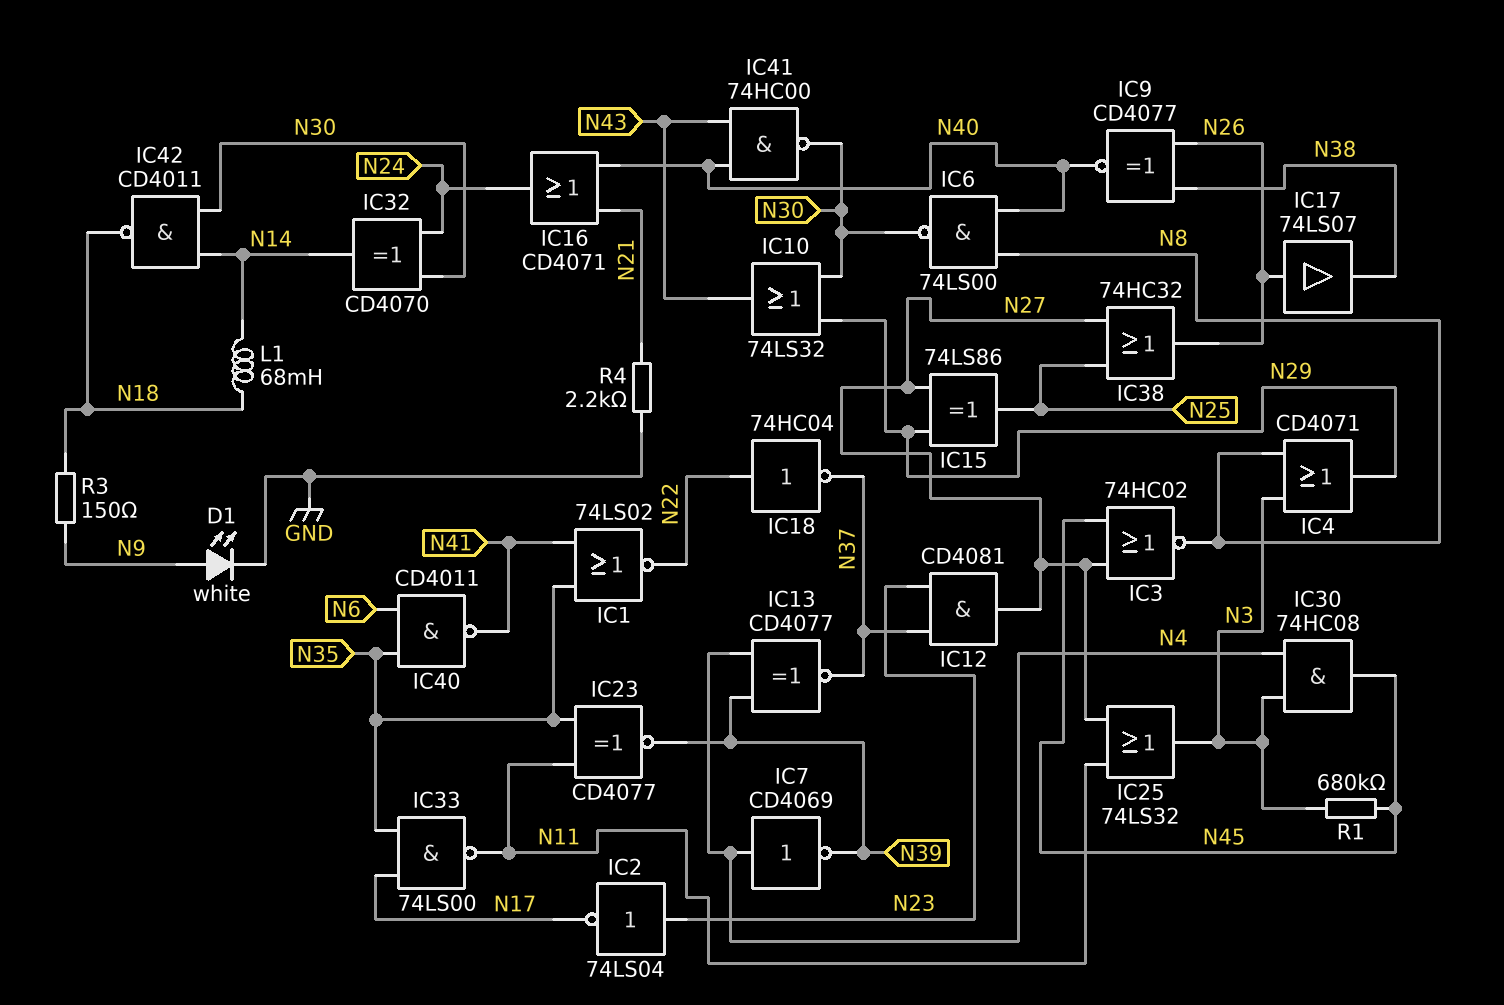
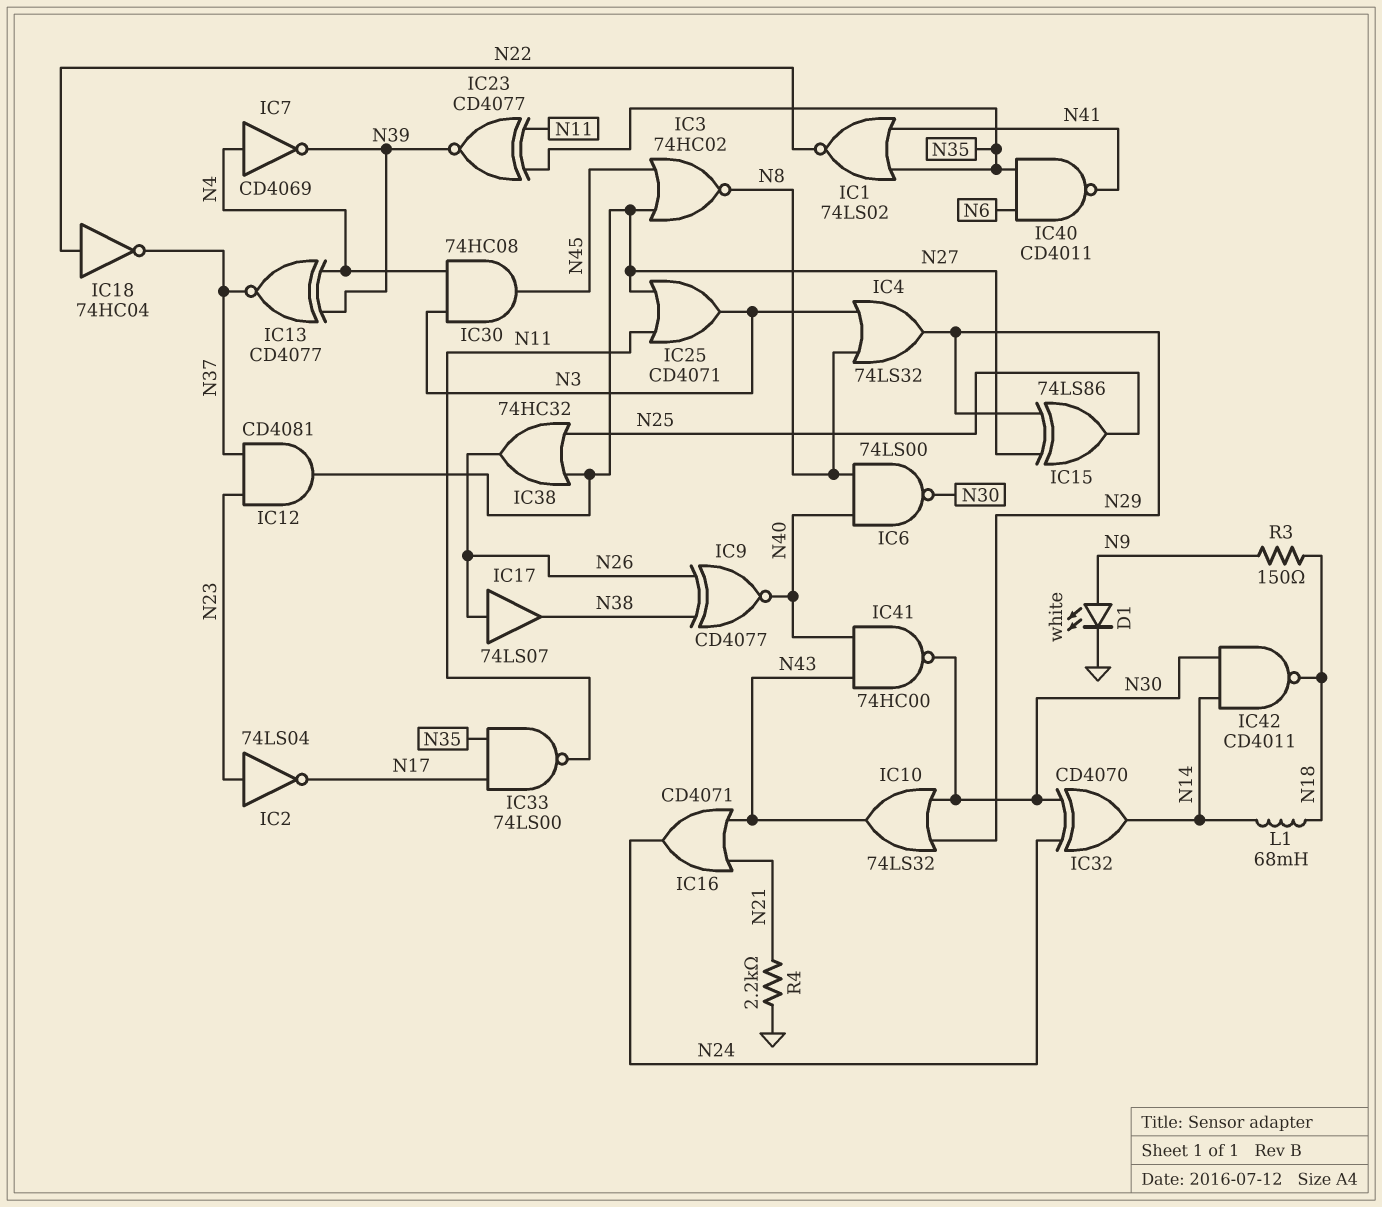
IC4: OR CD4071 (in N3, in N8, out N29) -> OR 74LS32 (in N3, in N8, out N29)
IC16: OR CD4071 (in N21, in N40, out N24) -> OR CD4071 (in N21, in N43, out N24)
IC25: OR 74LS32 (in N11, in N27, out N3) -> OR CD4071 (in N11, in N27, out N3)
R1: 680k (N3, N45) -> none

